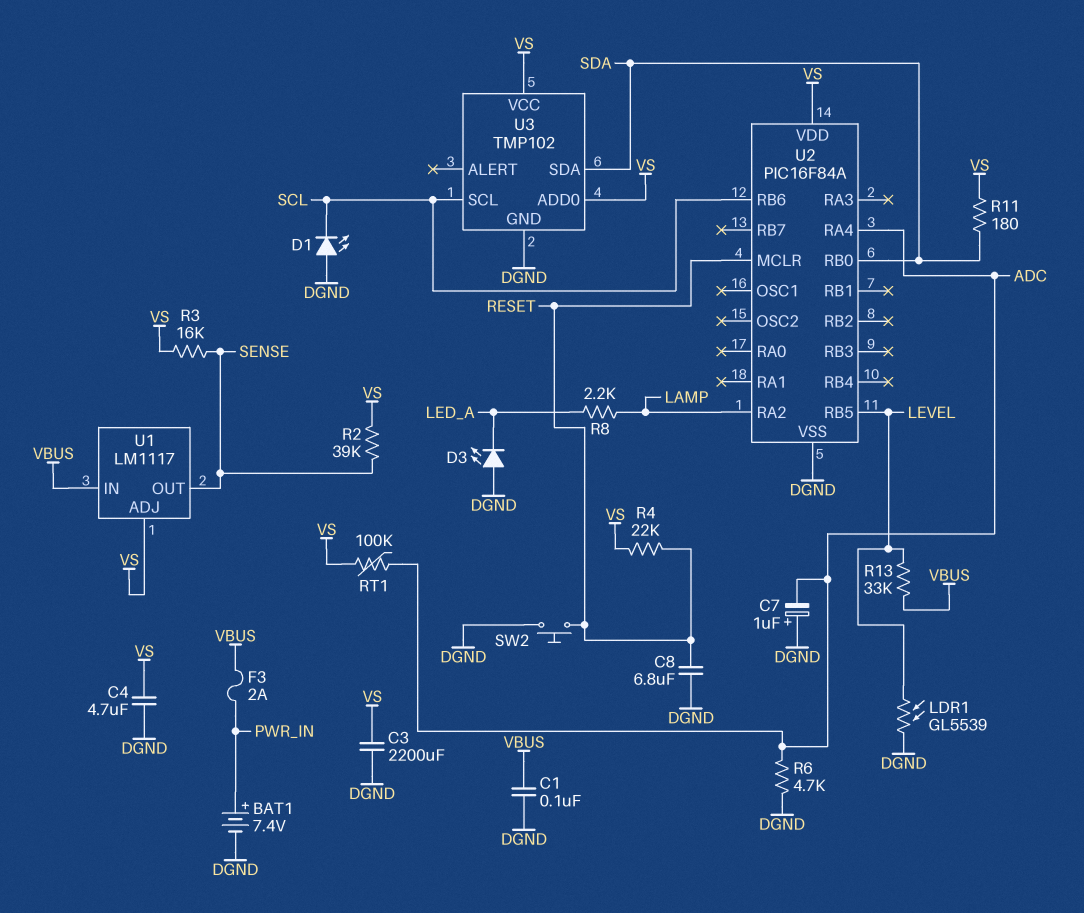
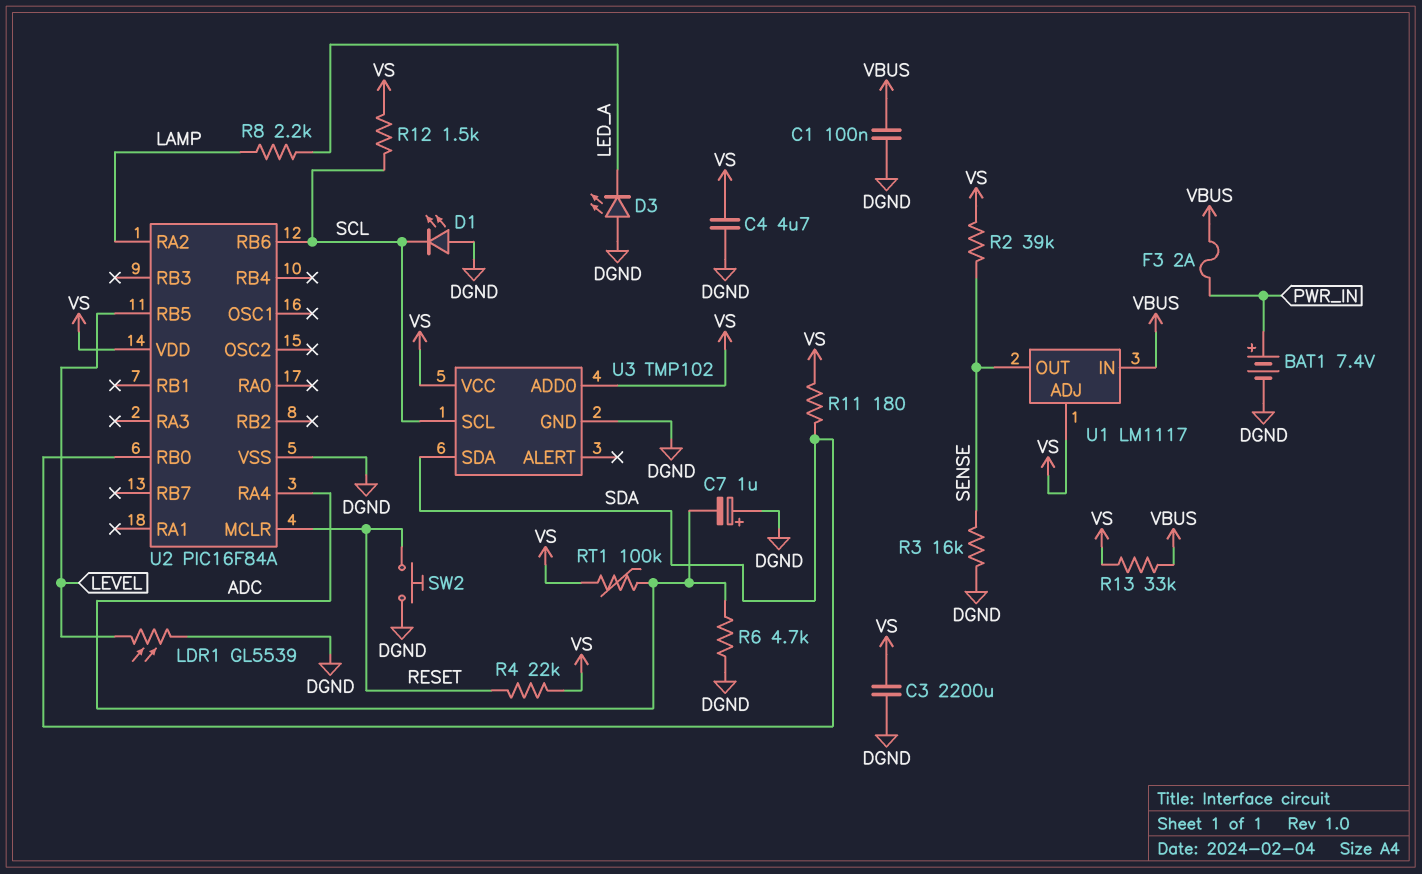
C8: 6.8uF (DGND, RESET) -> none
R3: 16k (SENSE, VS) -> 16k (DGND, SENSE)
R12: none -> 1.5k (SCL, VS)
R13: 33k (LEVEL, VBUS) -> 33k (VBUS, VS)

